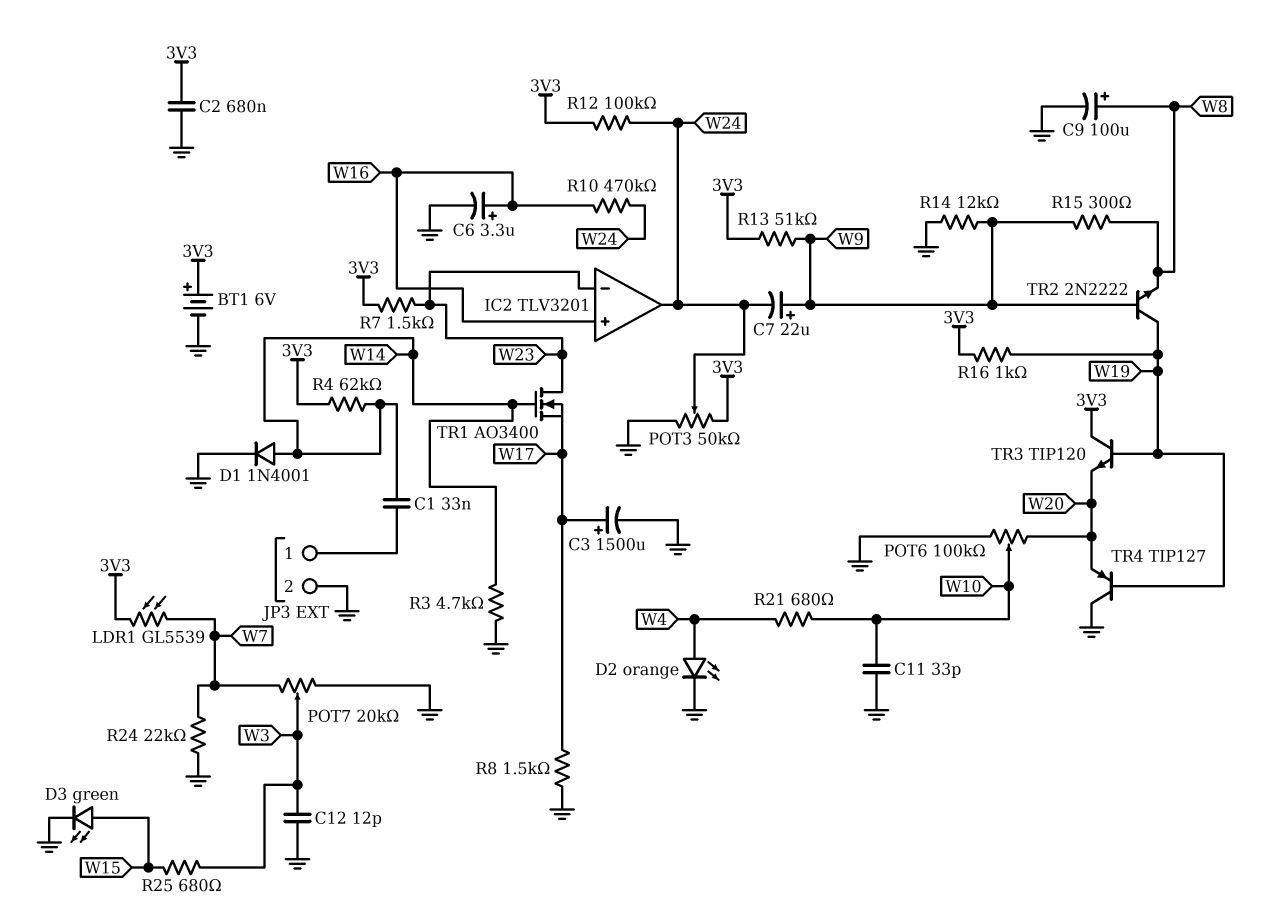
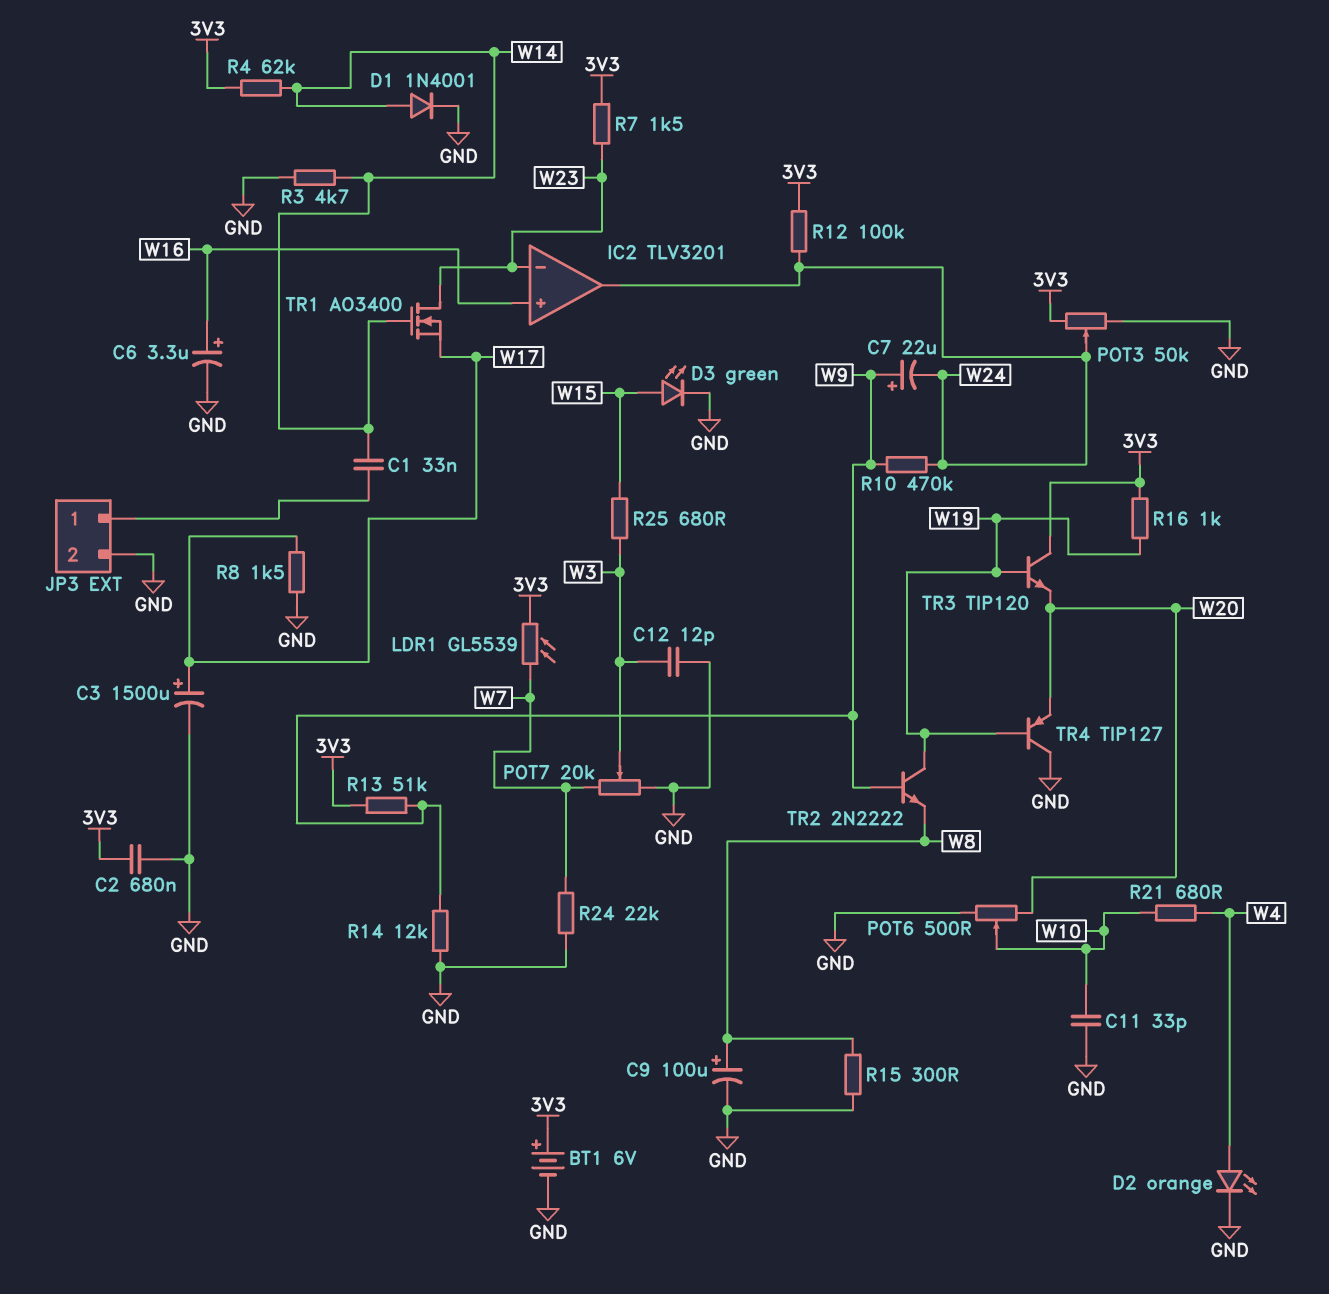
POT6: 100k (GND, W20, wiper W10) -> 500 (GND, W20, wiper W10)
R10: 470k (W16, W24) -> 470k (W9, W24)
R15: 300 (W8, W9) -> 300 (GND, W8)

